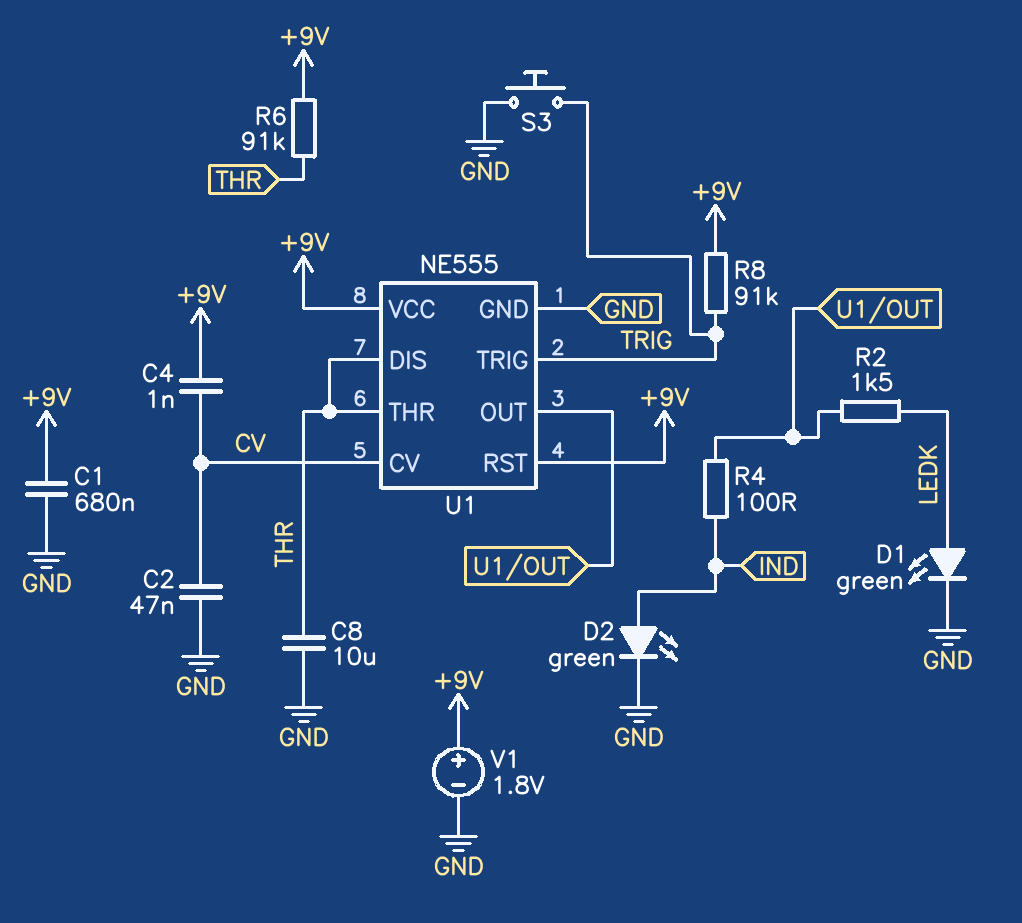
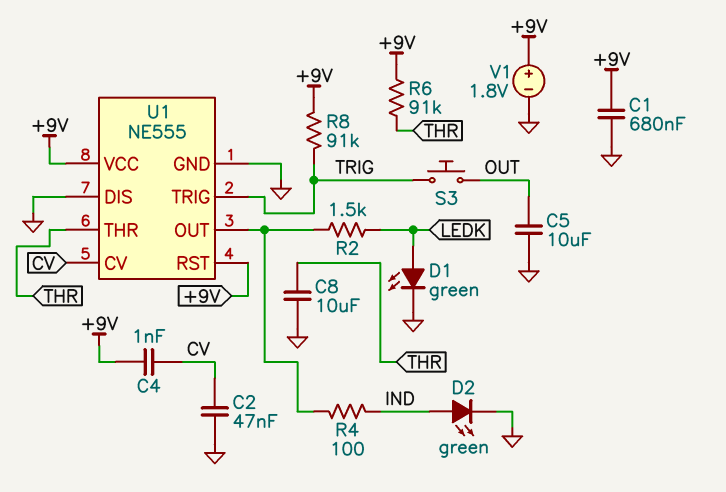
C5: none -> 10uF (GND, OUT)
S3: button (GND, TRIG) -> button (OUT, TRIG)
U1 pin DIS: THR -> GND

